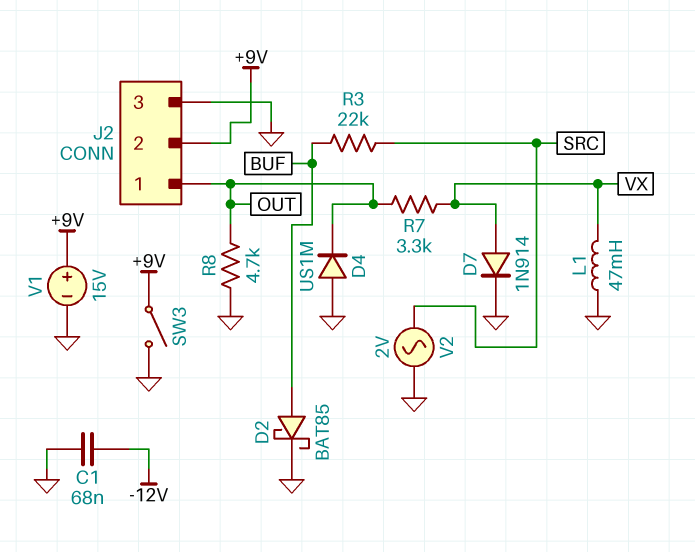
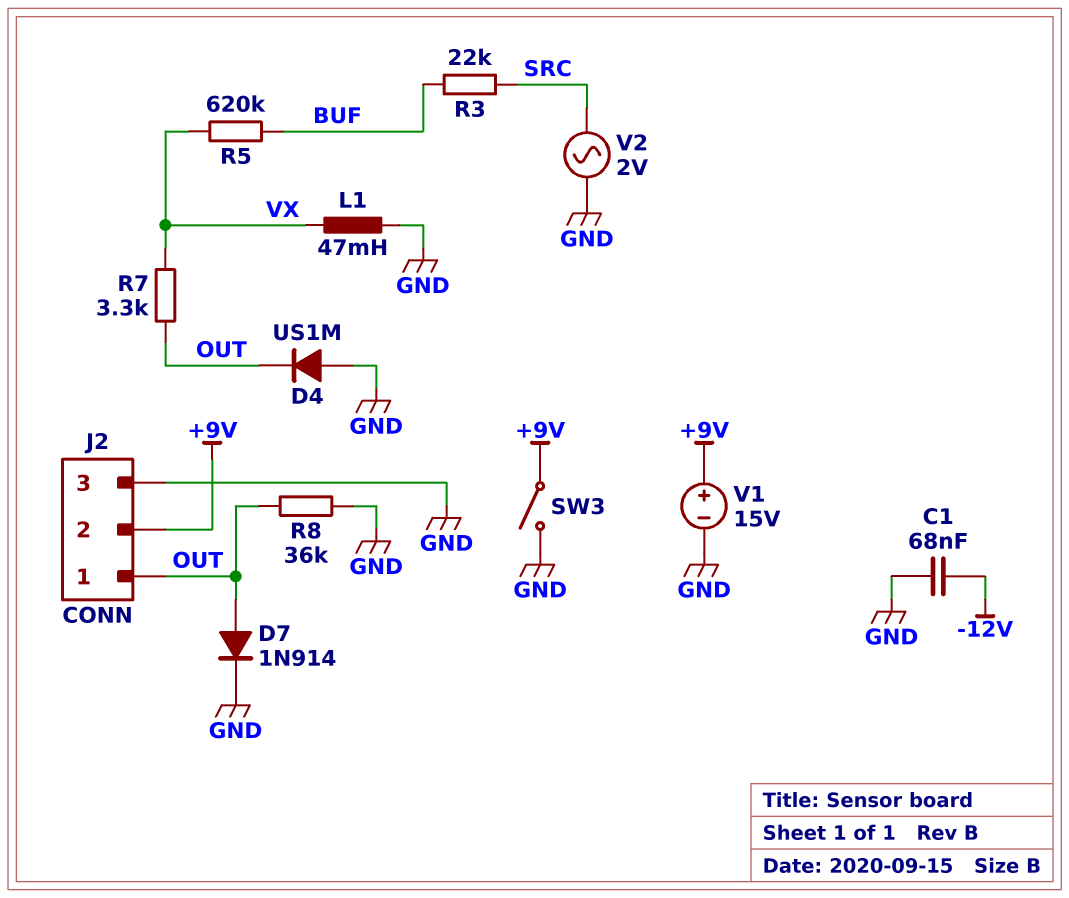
D2: schottky BAT85 (A BUF, K GND) -> none
D7: diode 1N914 (A VX, K GND) -> diode 1N914 (A OUT, K GND)
R5: none -> 620k (BUF, VX)
R8: 4.7k (GND, OUT) -> 36k (GND, OUT)

